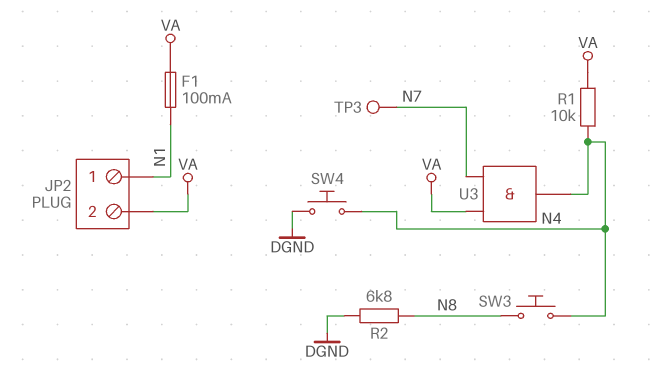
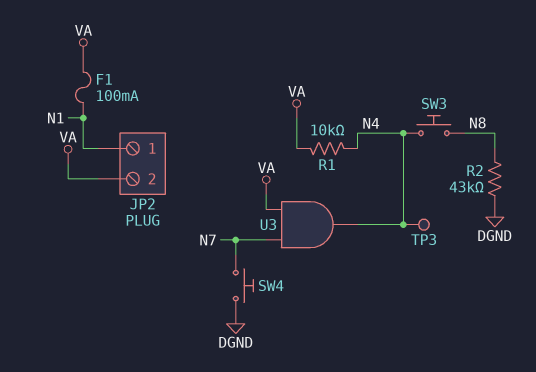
R2: 6.8k (DGND, N8) -> 43k (DGND, N8)
SW4: button (DGND, N4) -> button (DGND, N7)
TP3: test point (N7) -> test point (N4)

